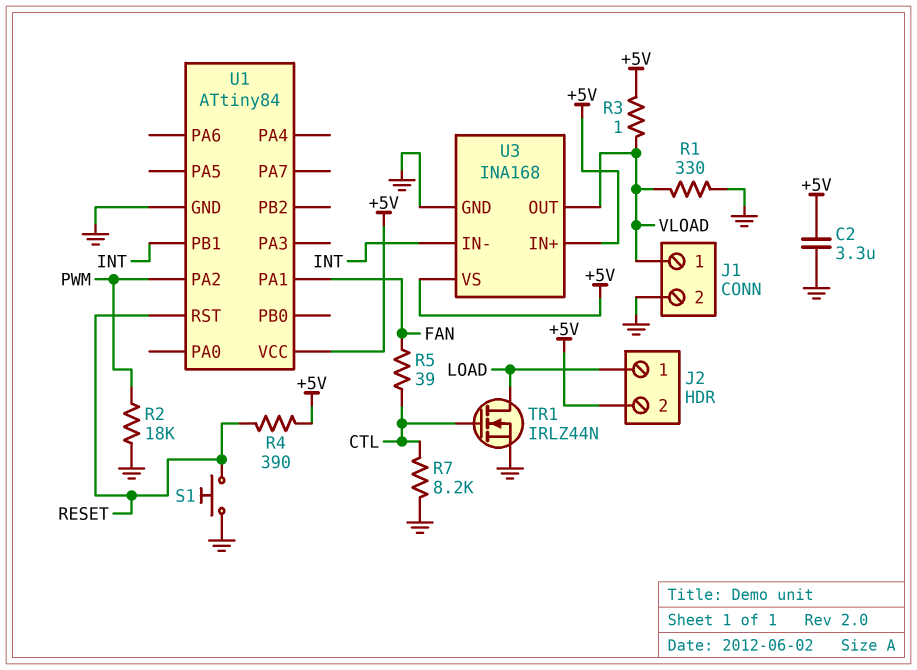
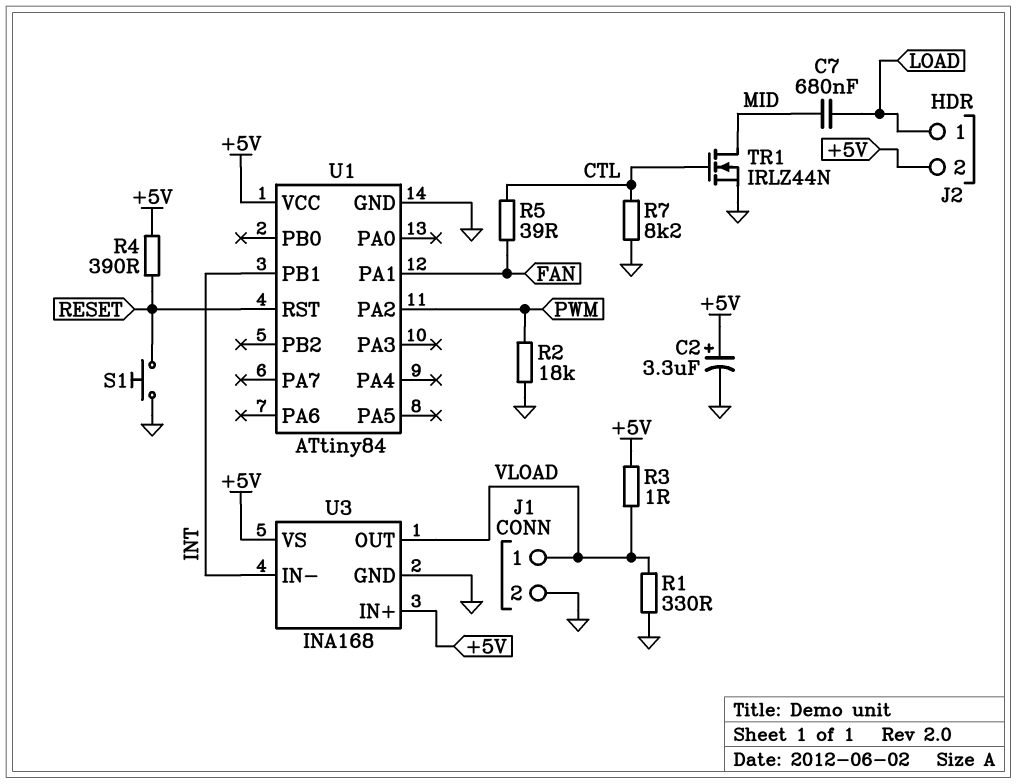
C2: 3.3uF (+5V, GND) -> 3.3uF (plus +5V, minus GND)
C7: none -> 680nF (LOAD, MID)
TR1: NMOS IRLZ44N (G CTL, D LOAD, S GND) -> NMOS IRLZ44N (G CTL, D MID, S GND)

